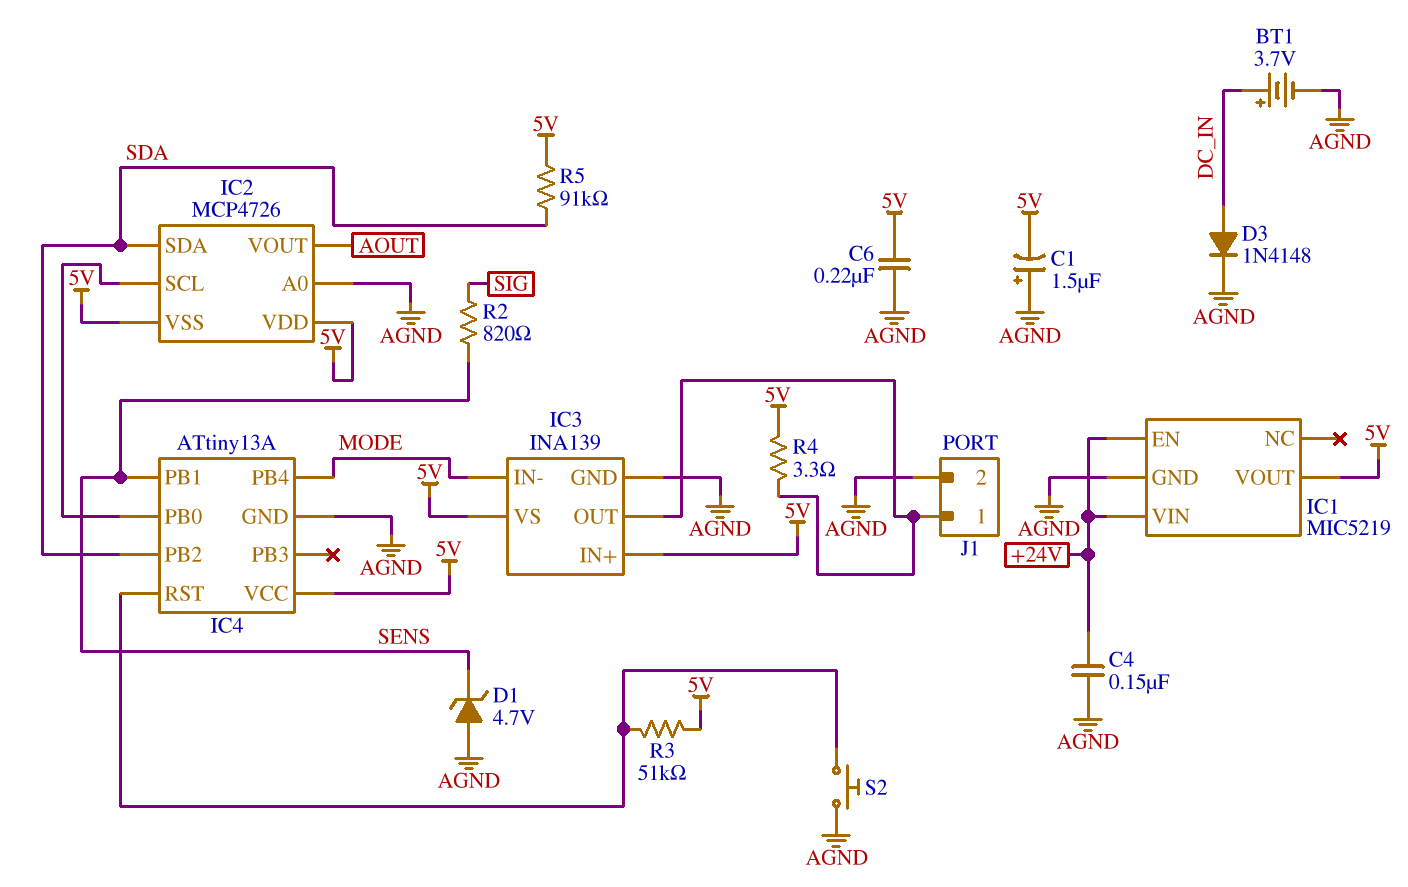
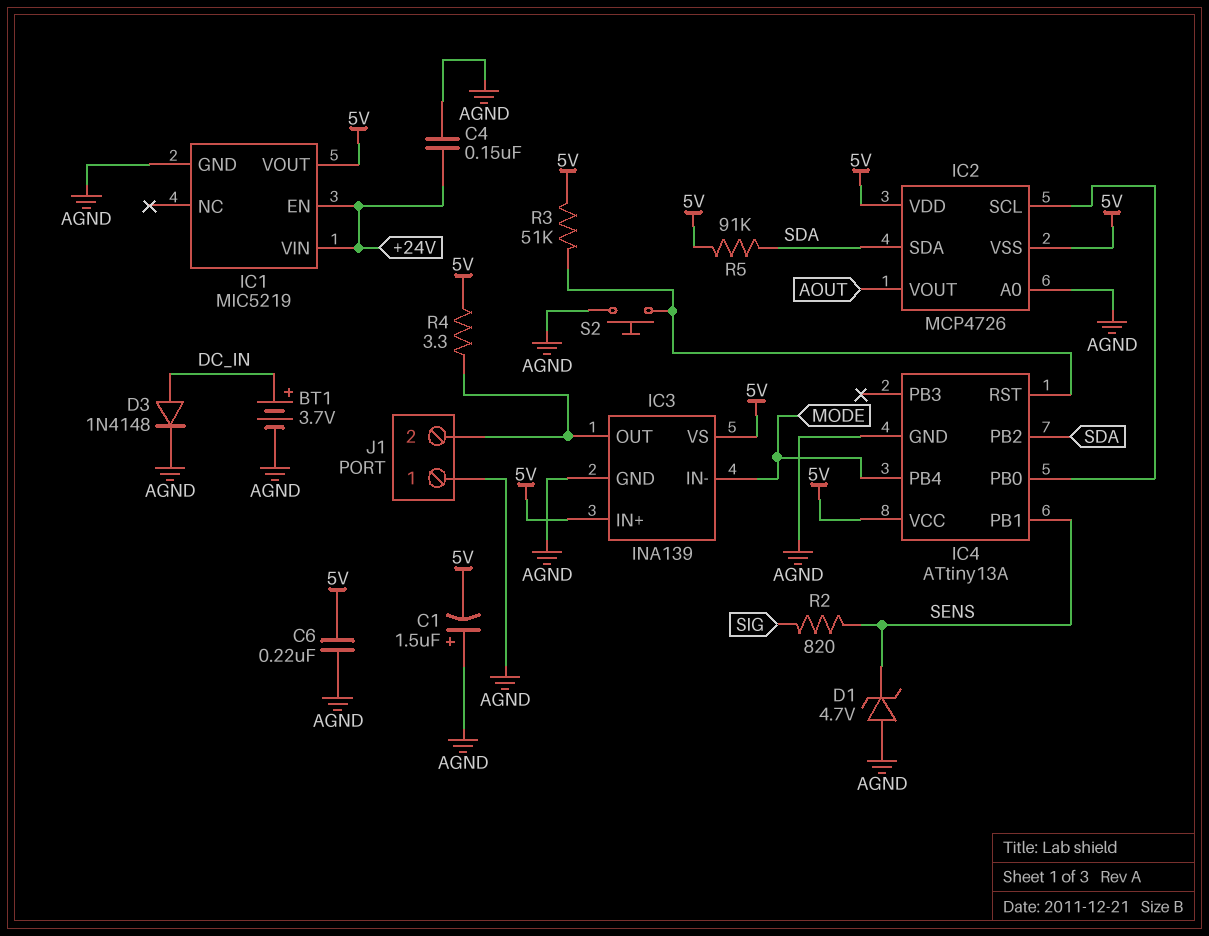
J1 pin 1: IC3/OUT -> AGND
J1 pin 2: AGND -> IC3/OUT

